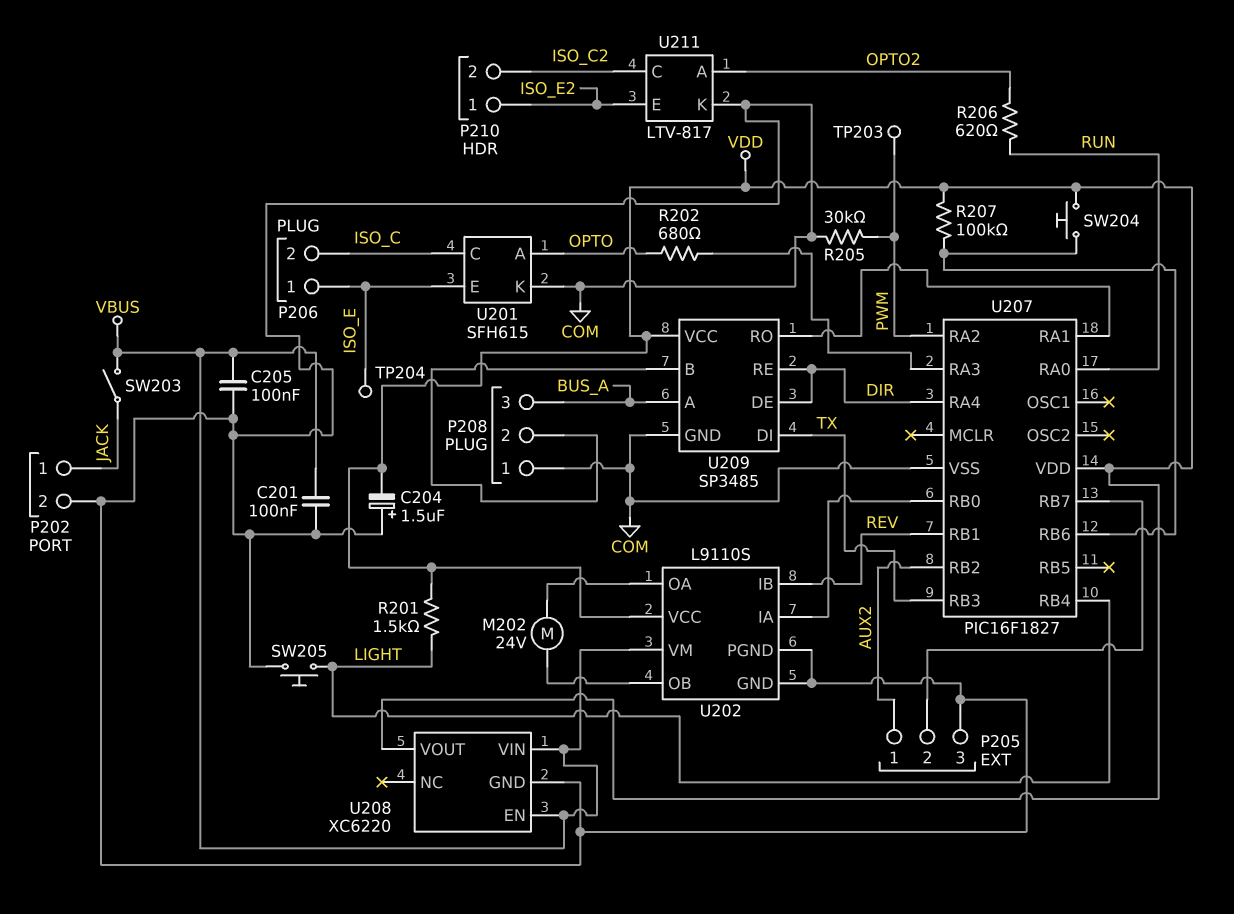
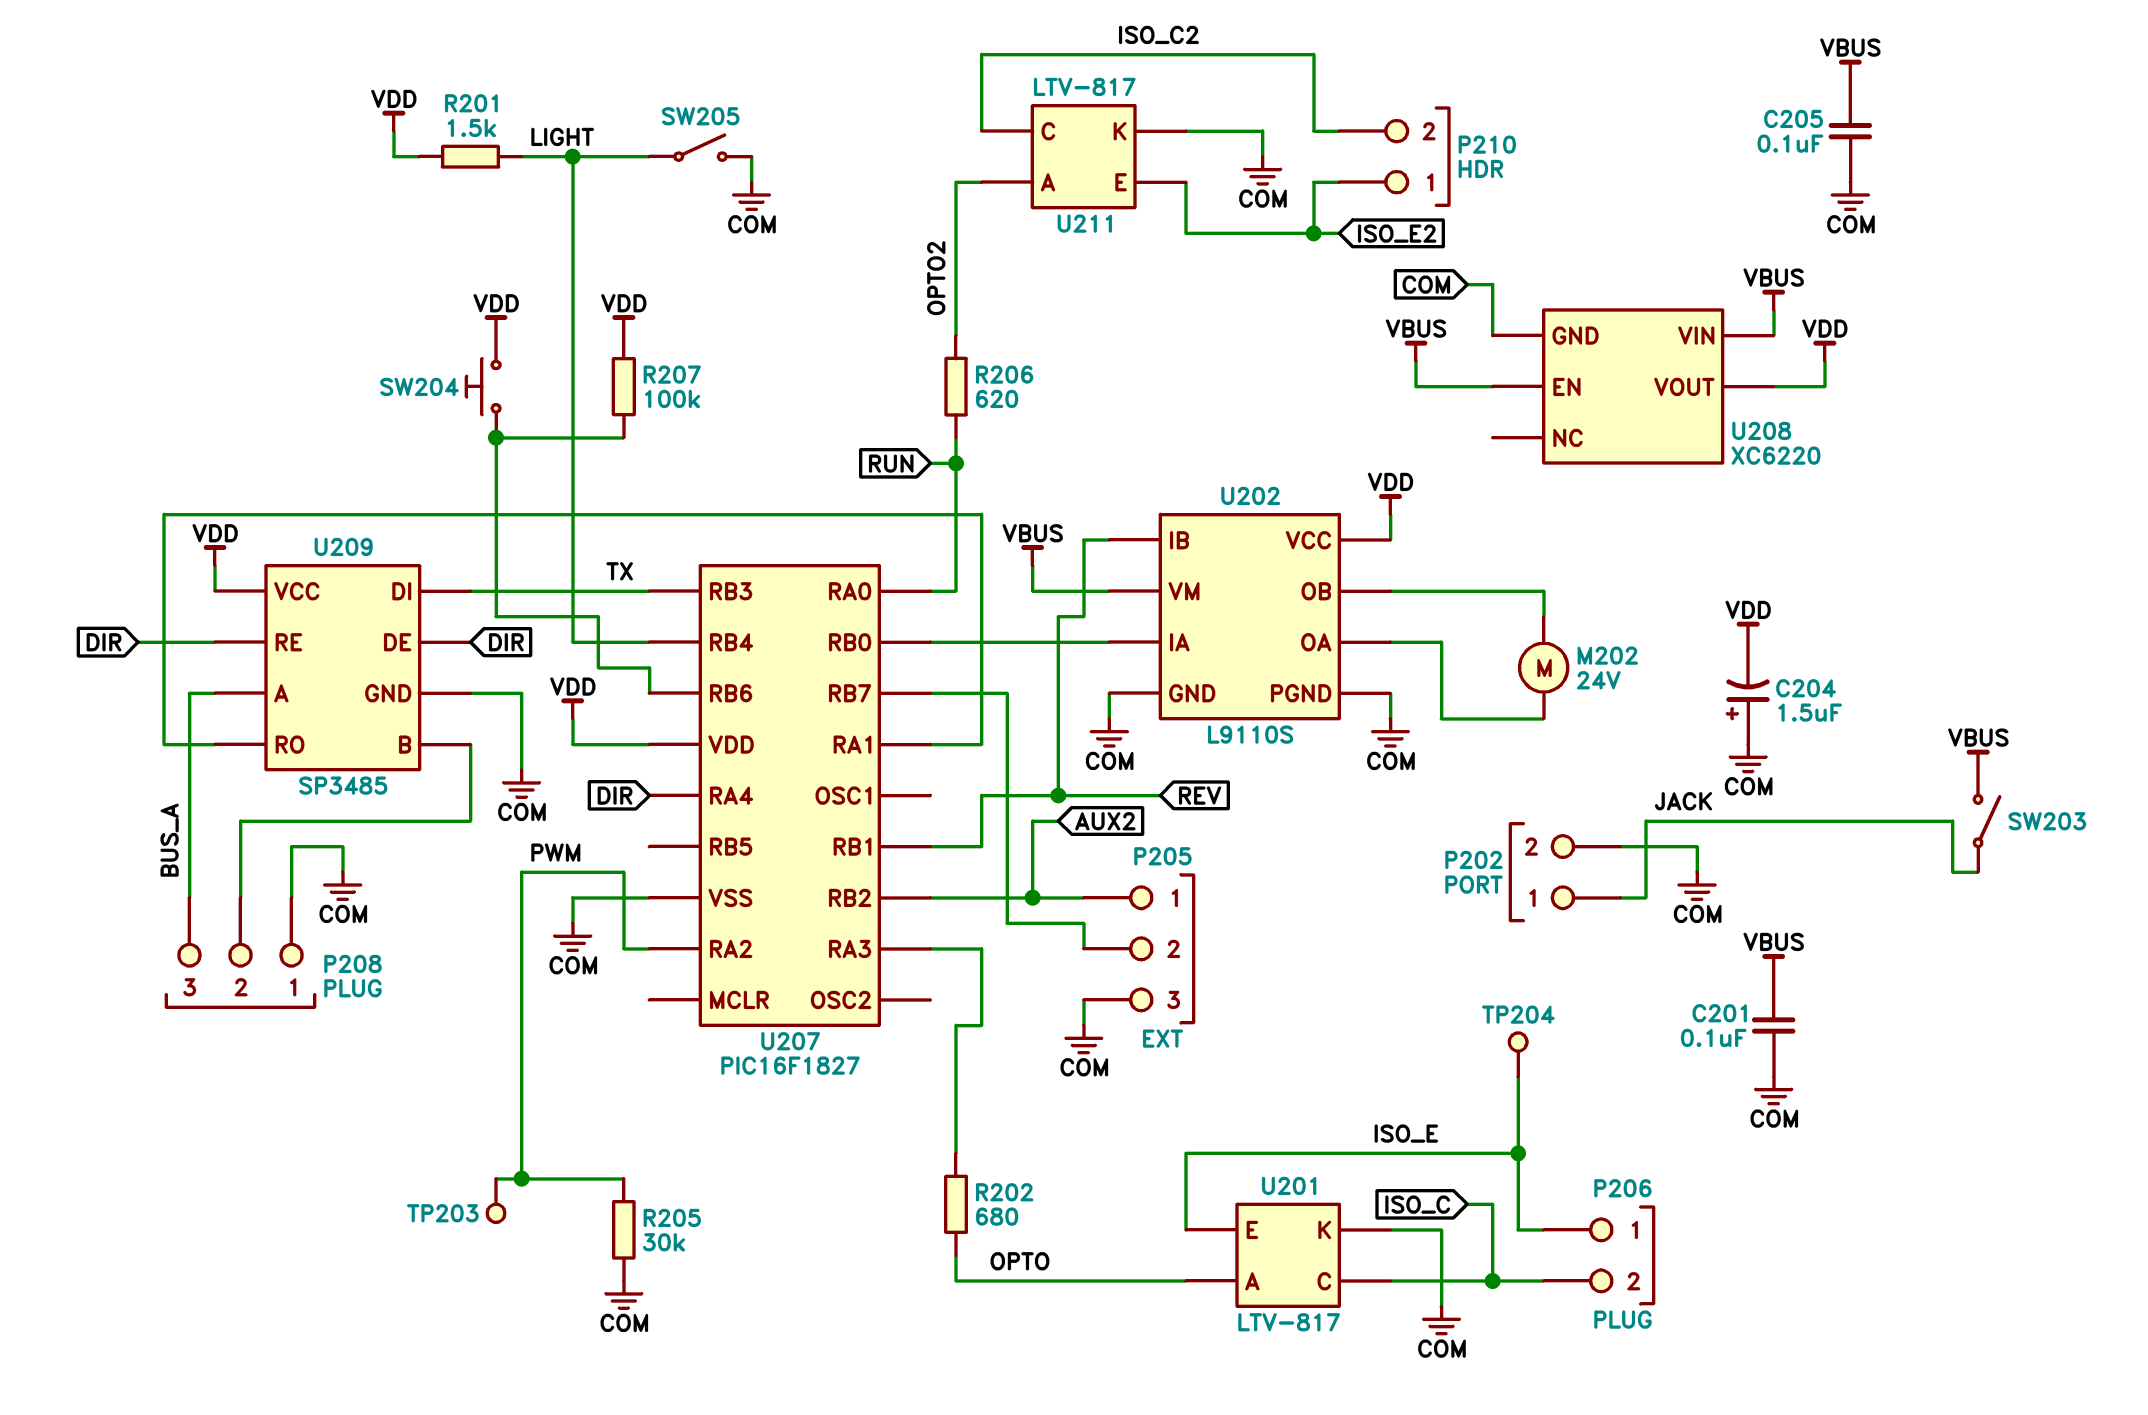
SW205: button (COM, LIGHT) -> switch (COM, LIGHT)
U201: SFH615 -> LTV-817

